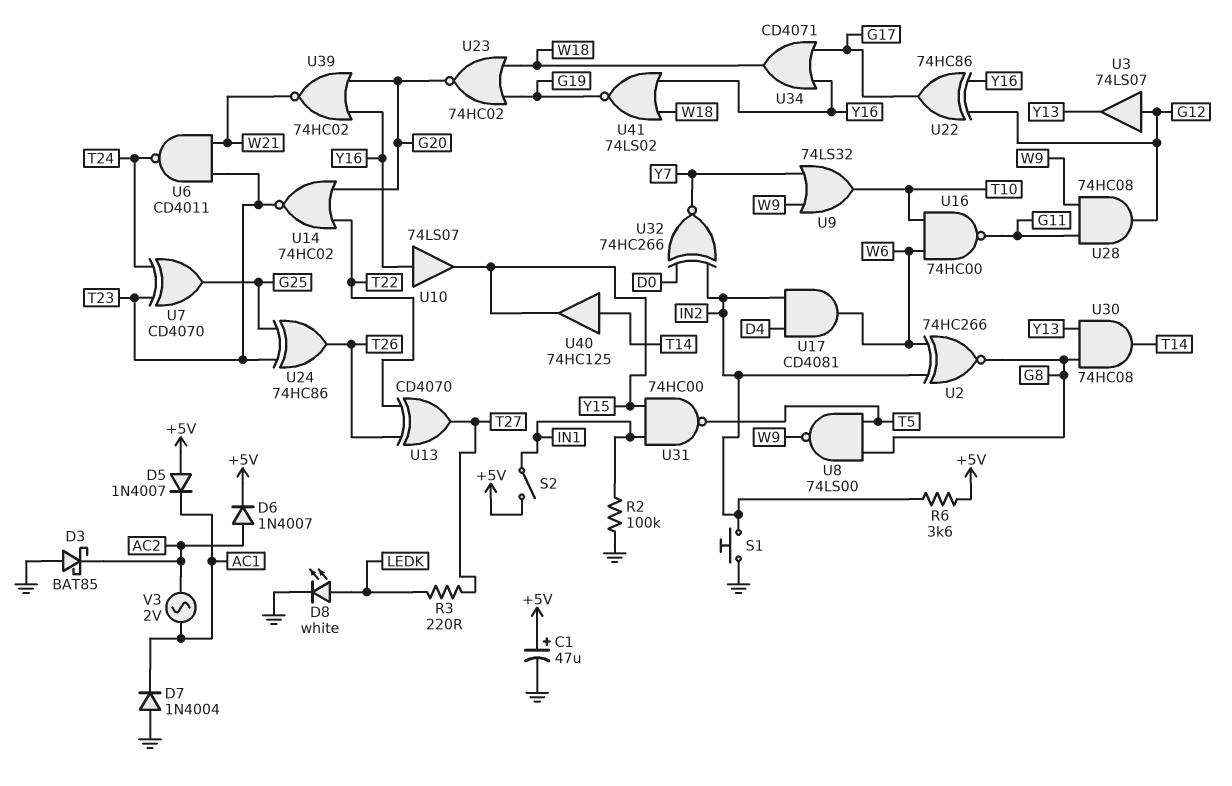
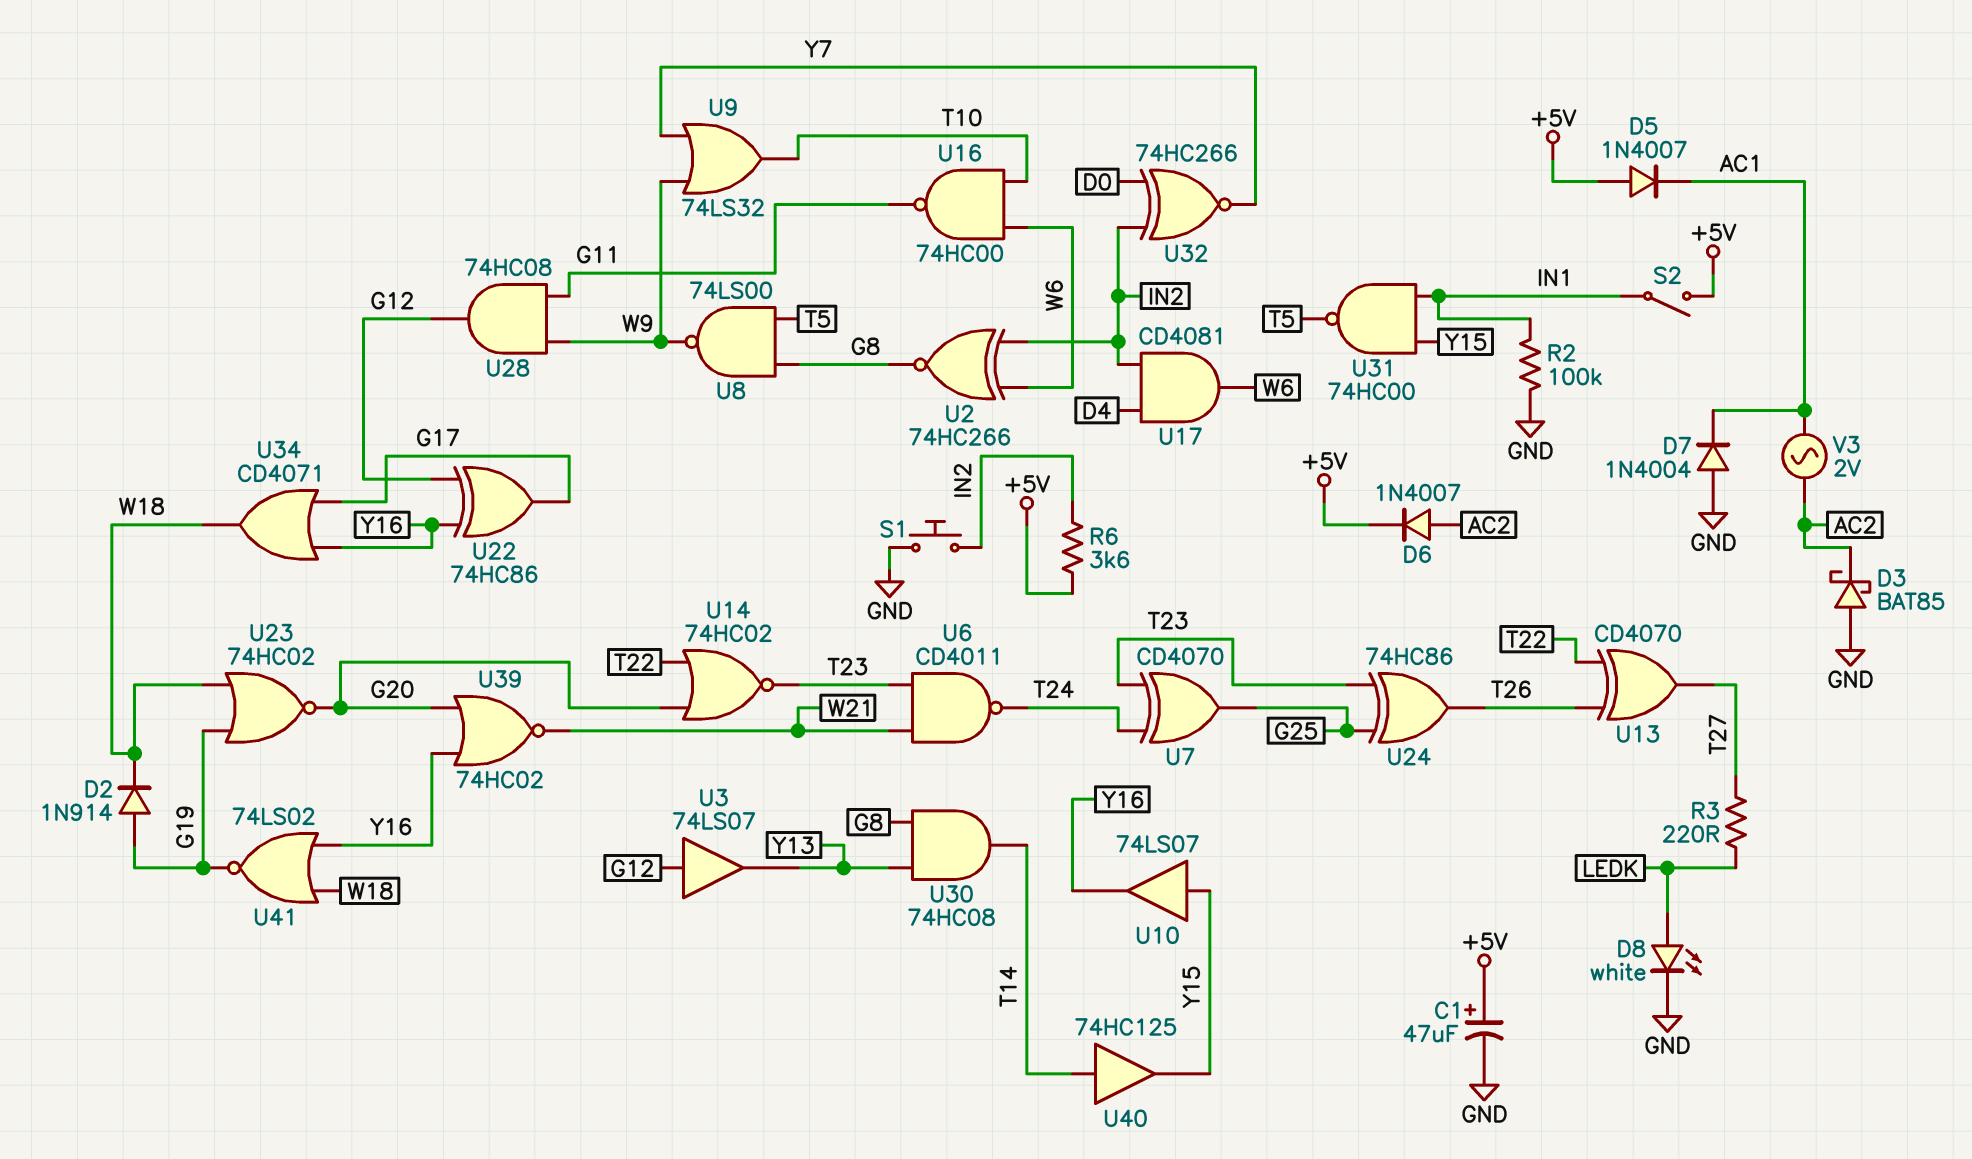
D2: none -> diode 1N914 (A G19, K W18)
U10: buffer 74LS07 (in Y16, out Y15) -> buffer 74LS07 (in Y15, out Y16)

